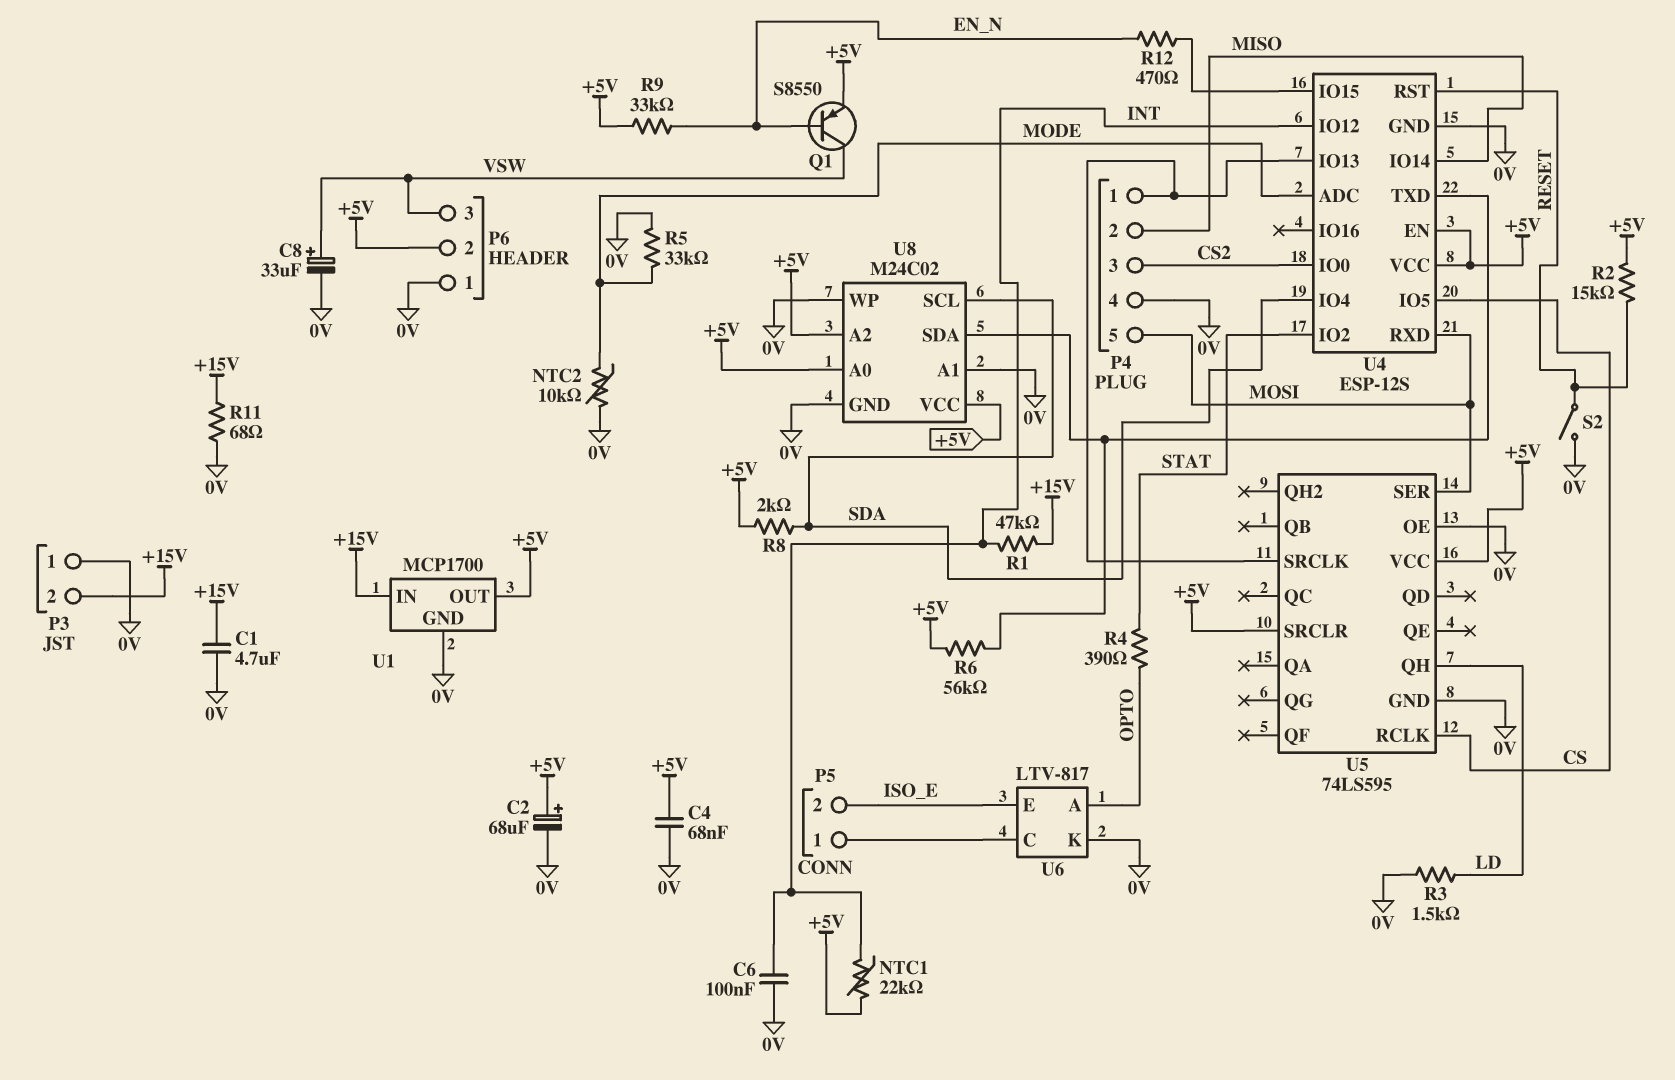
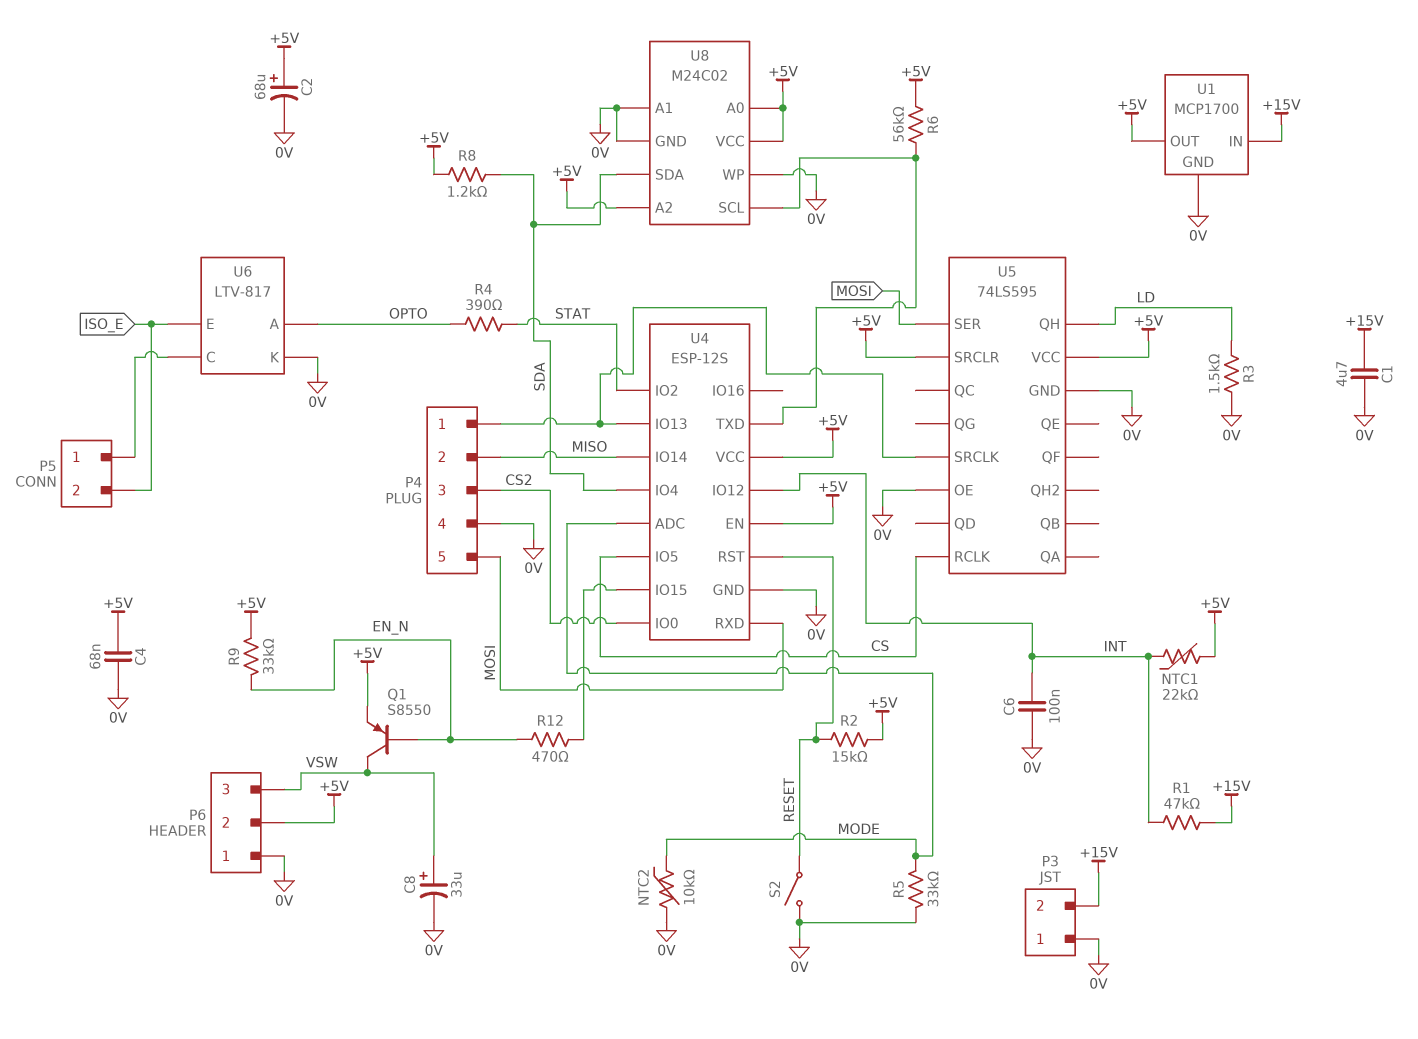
R8: 2k (+5V, SDA) -> 1.2k (+5V, SDA)
R11: 68 (+15V, 0V) -> none
U8 pin SCL: SDA -> U4/TXD
U8 pin SDA: U4/TXD -> SDA

